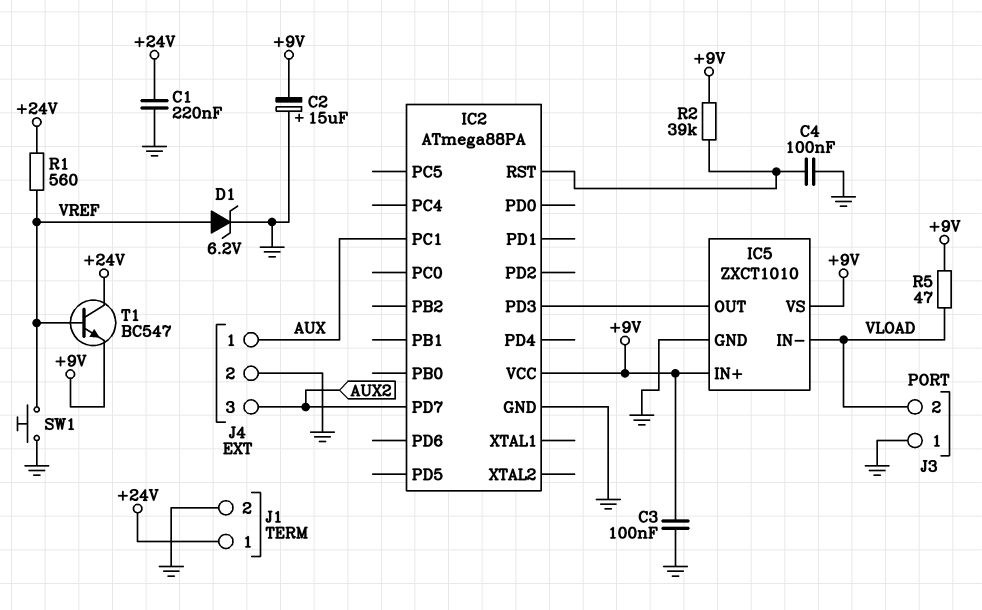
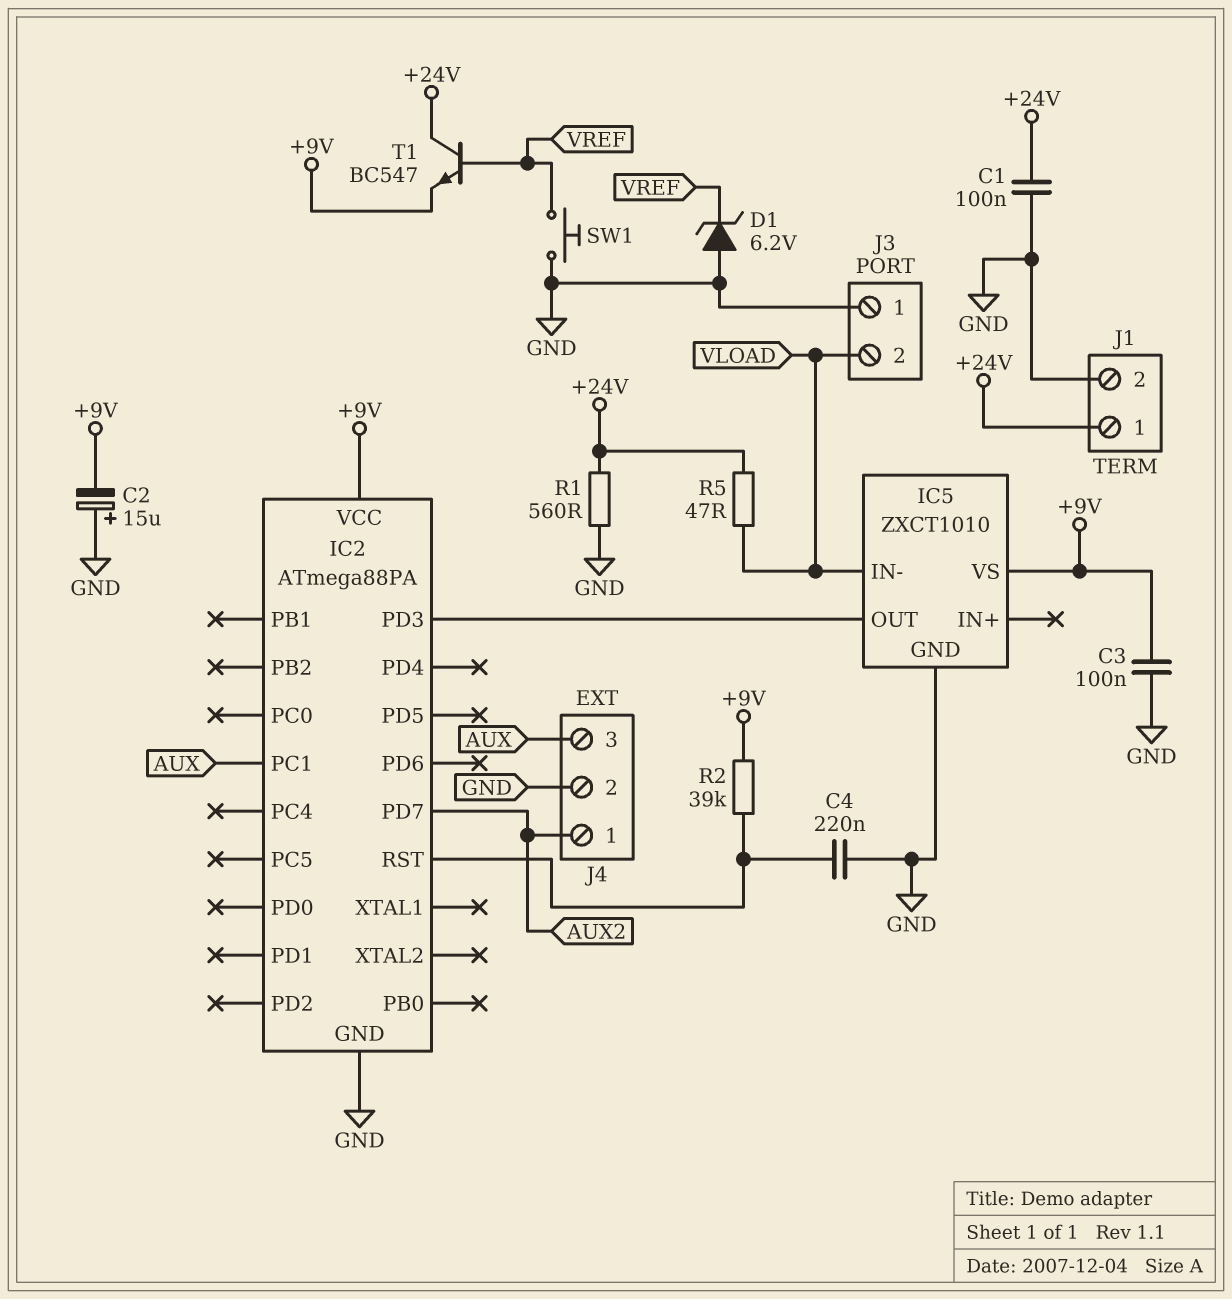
C1: 220nF (+24V, GND) -> 100nF (+24V, GND)
C4: 100nF (GND, IC2/RST) -> 220nF (GND, IC2/RST)
D1: zener 6.2V (A VREF, K GND) -> zener 6.2V (A GND, K VREF)
IC5 pin IN+: +9V -> none
J4 pin 1: AUX -> AUX2
J4 pin 3: AUX2 -> AUX
R1: 560 (+24V, VREF) -> 560 (+24V, GND)
R5: 47 (+9V, VLOAD) -> 47 (+24V, VLOAD)

